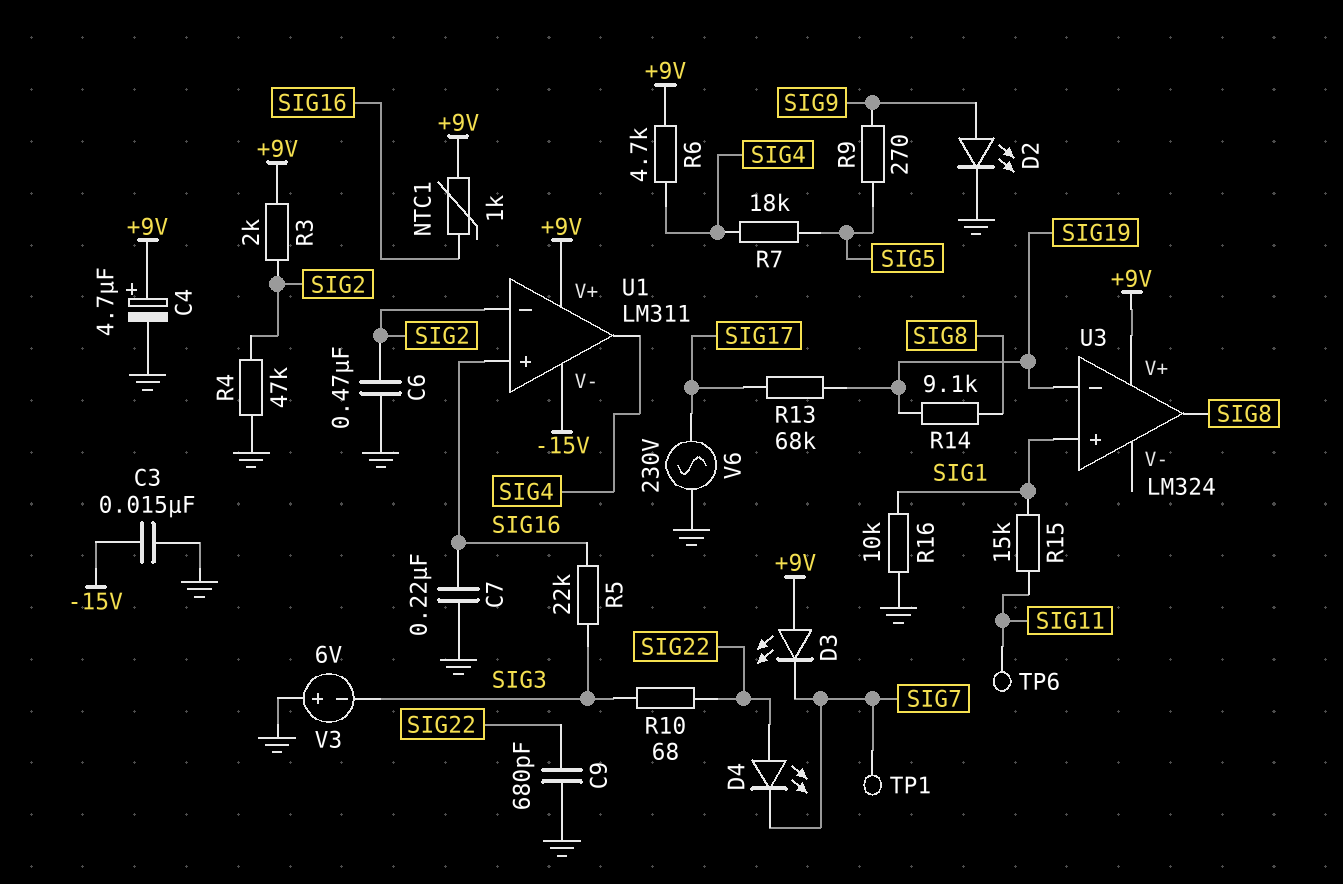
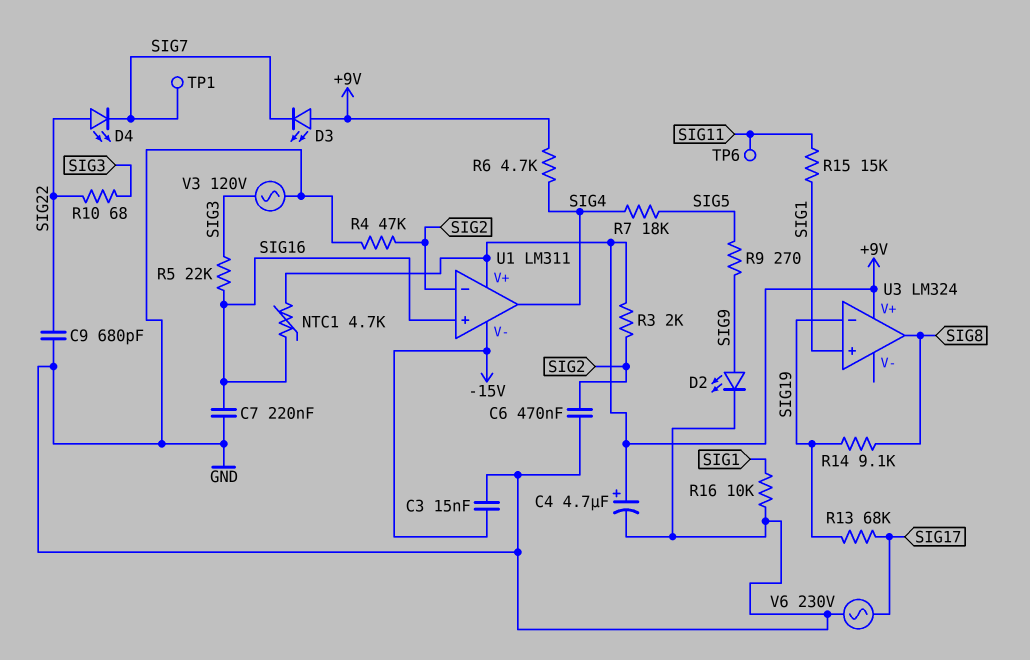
NTC1: 1k (+9V, SIG16) -> 4.7k (+9V, SIG16)
V3: 6V (plus GND, minus SIG3) -> AC 120V (GND, SIG3)

